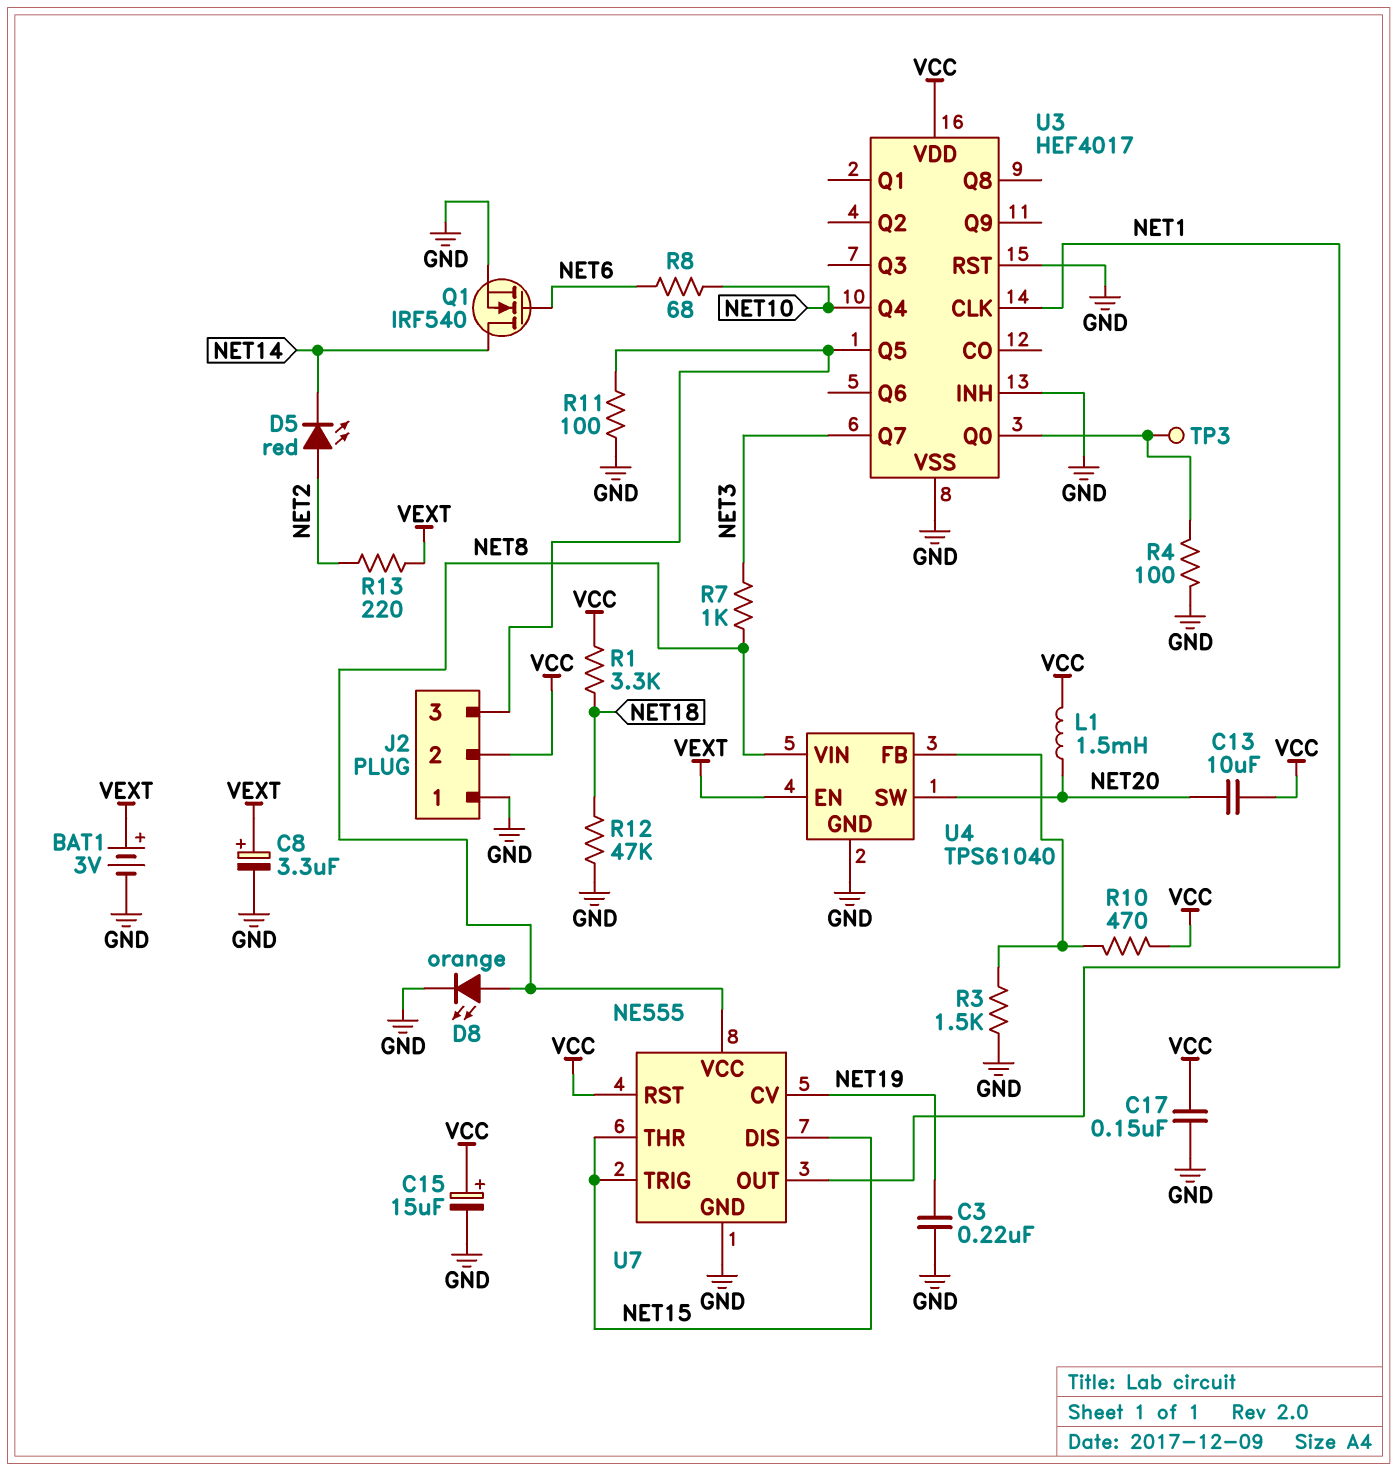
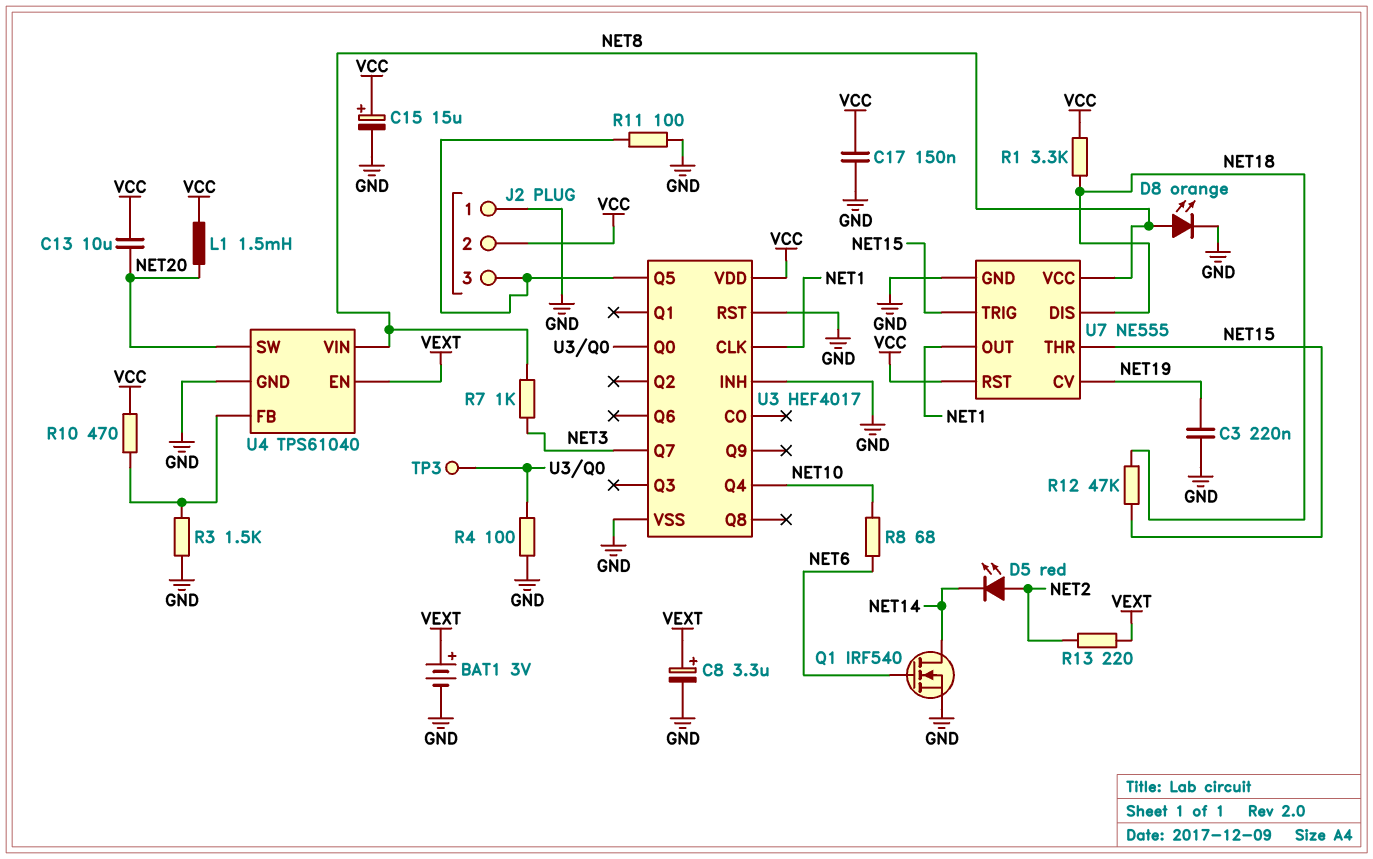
R12: 47k (GND, NET18) -> 47k (NET15, NET18)
U7 pin DIS: NET15 -> NET18

